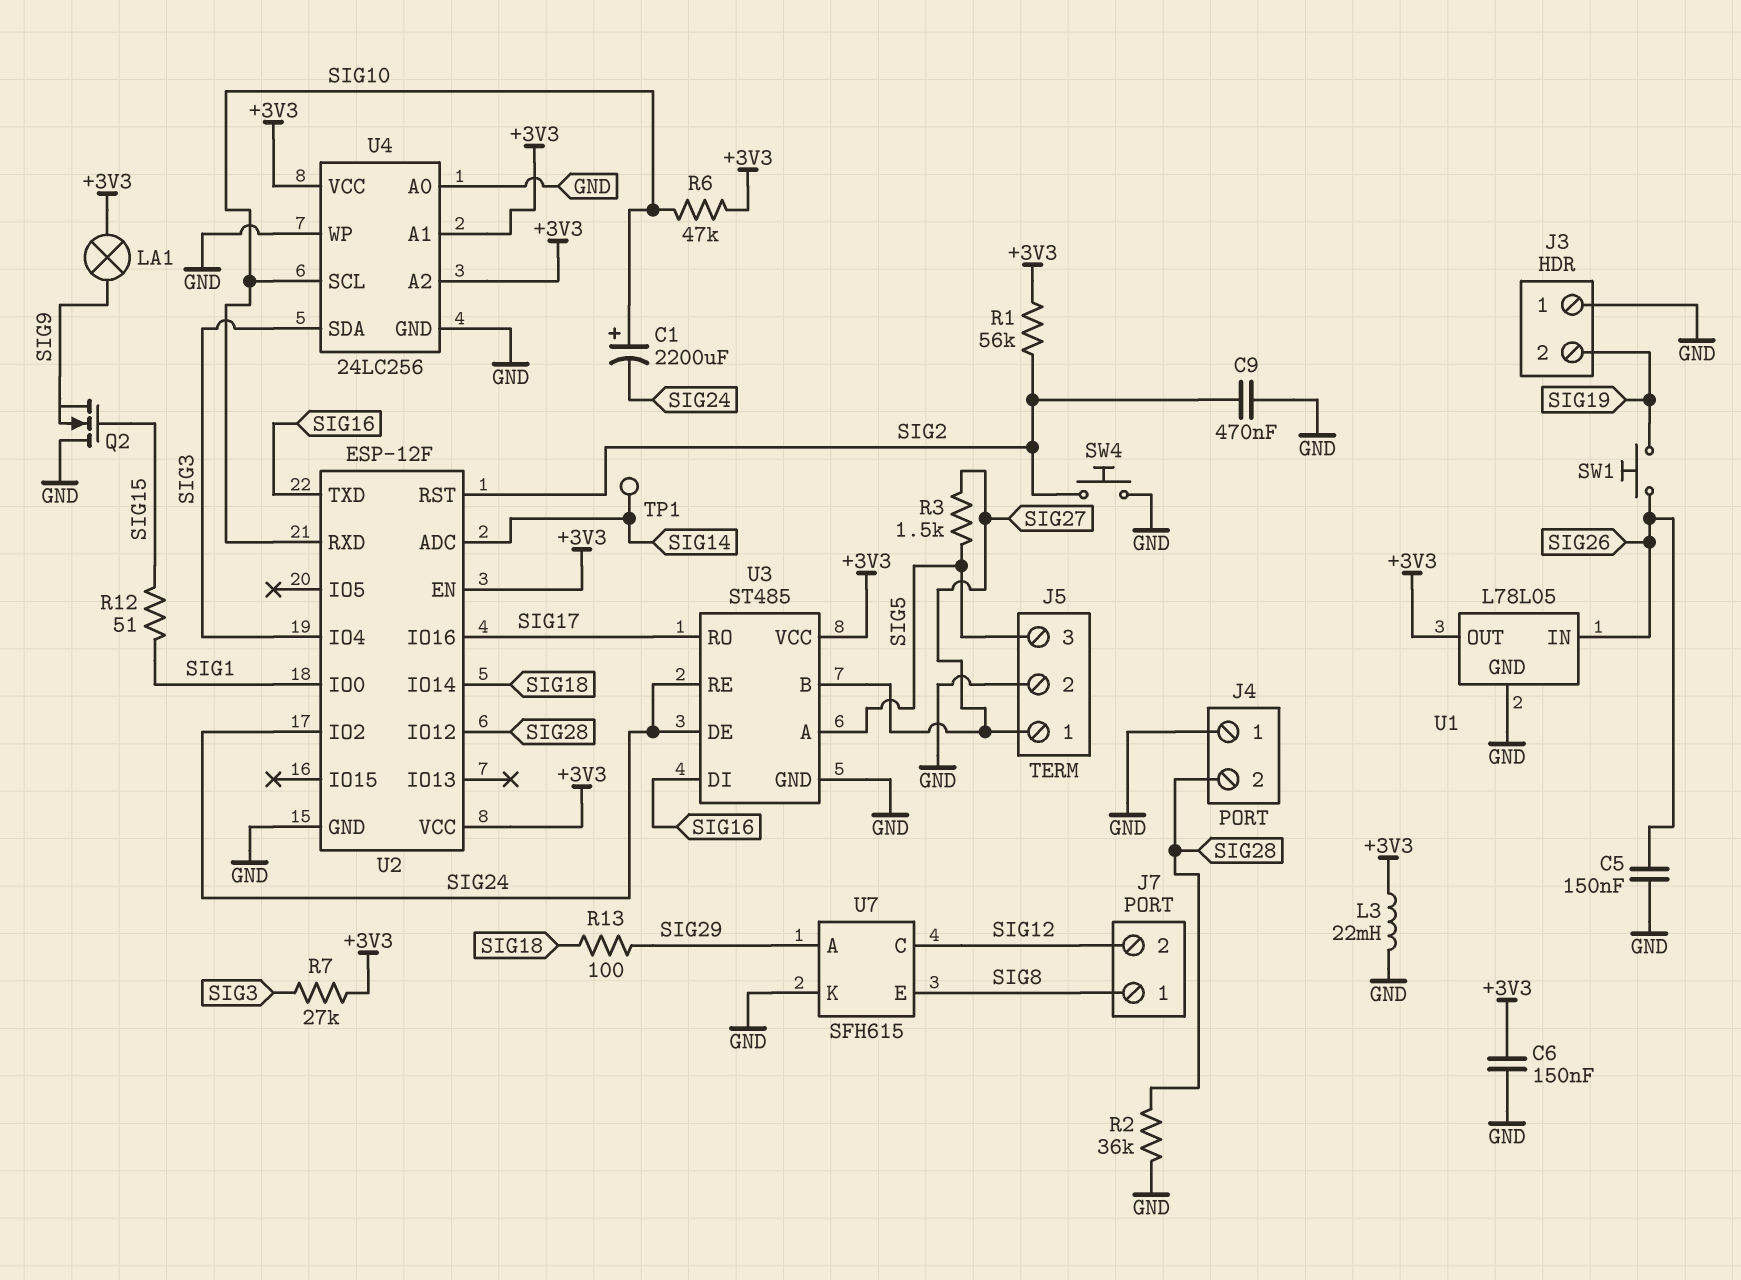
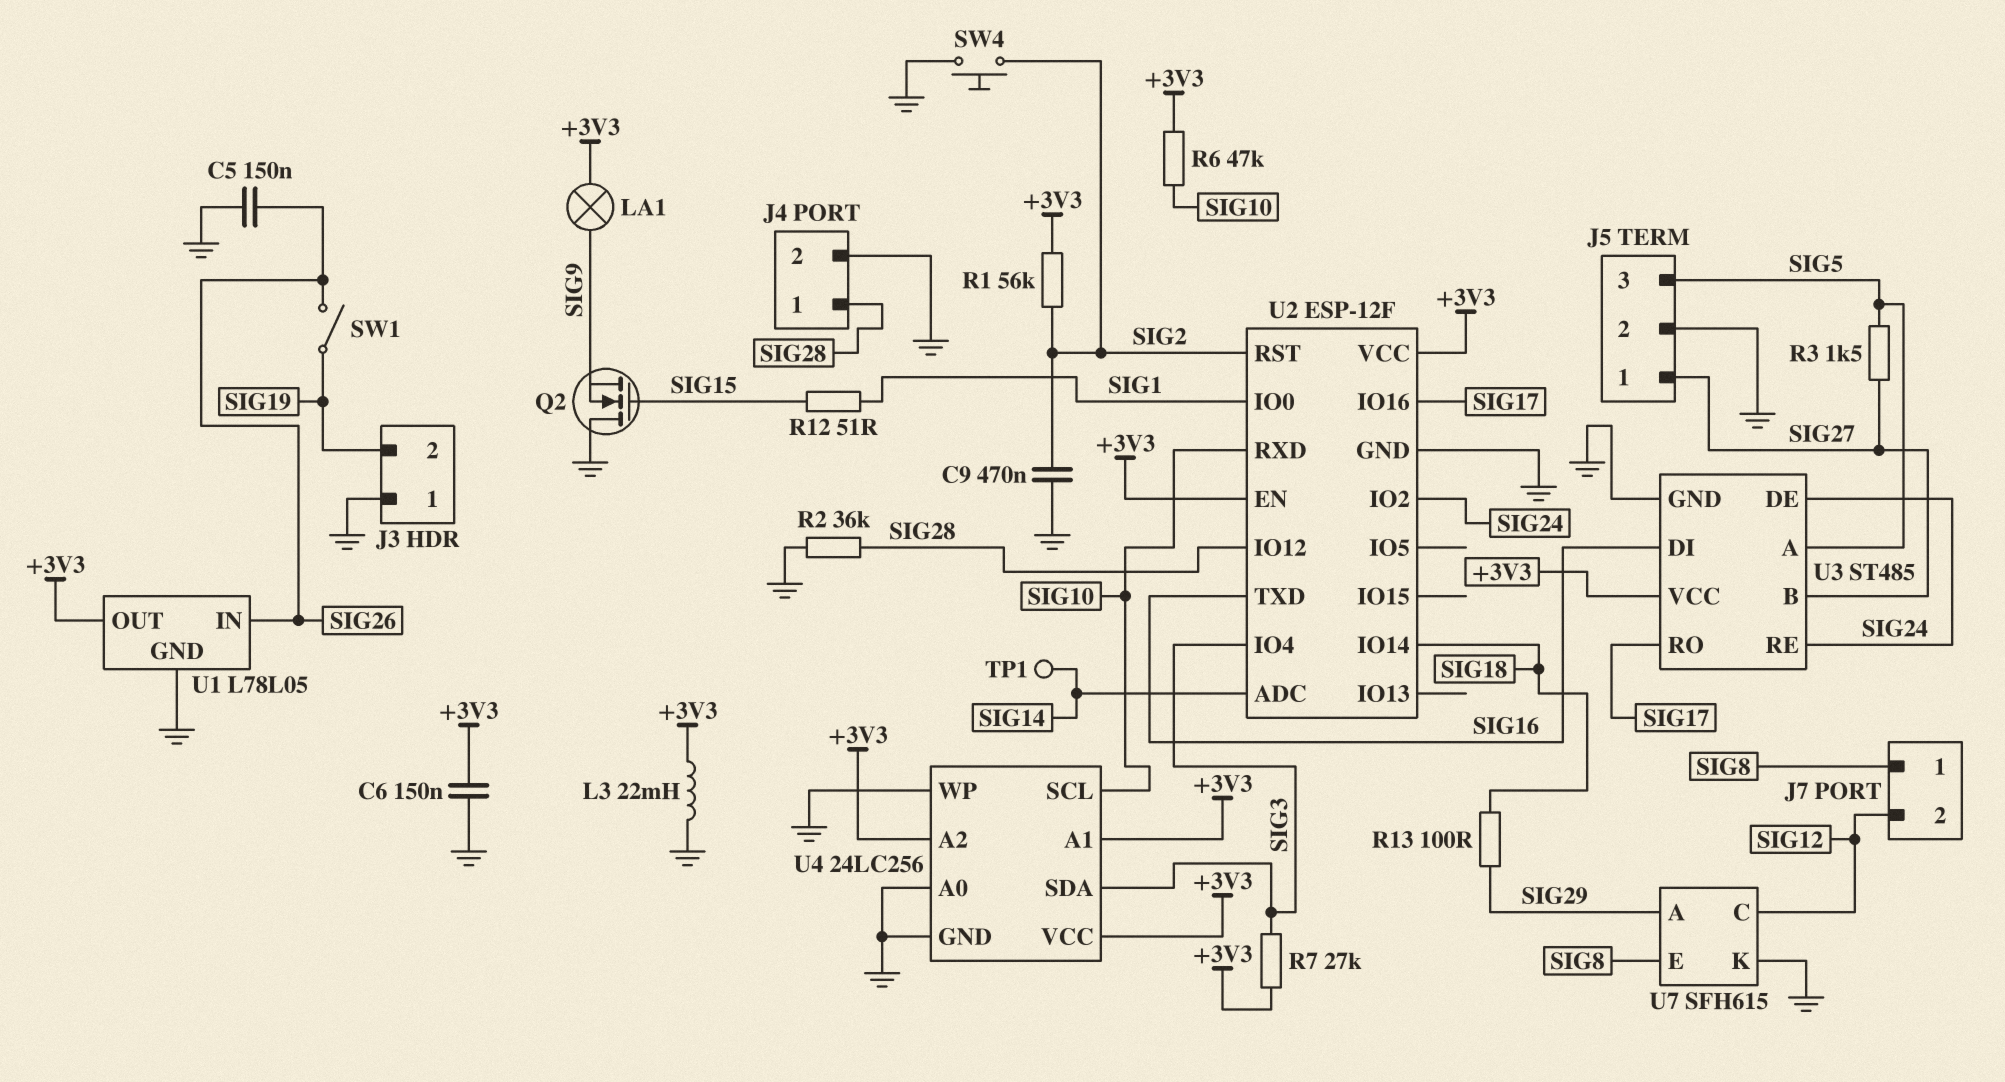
C1: 2200uF (plus SIG10, minus SIG24) -> none
J4 pin 1: GND -> SIG28
J4 pin 2: SIG28 -> GND
SW1: button (SIG19, SIG26) -> switch (SIG19, SIG26)

